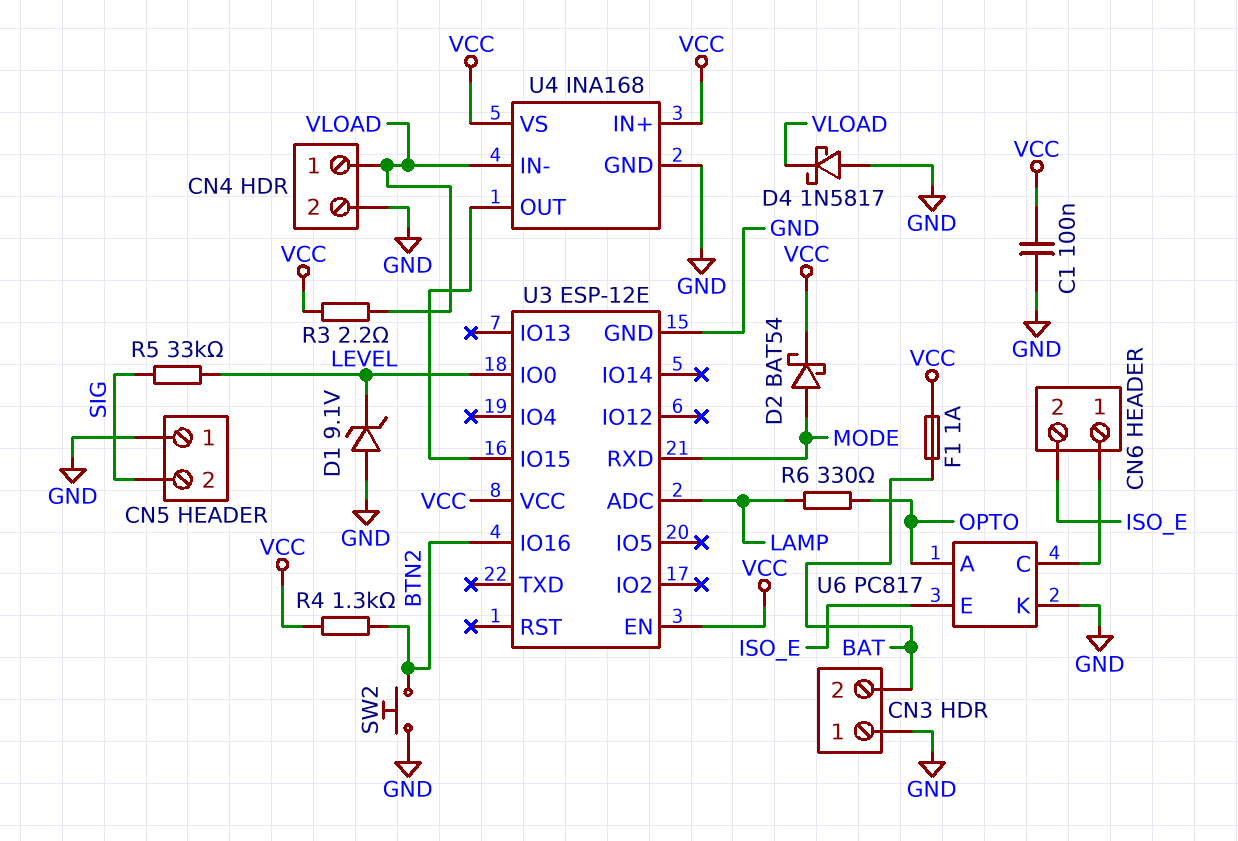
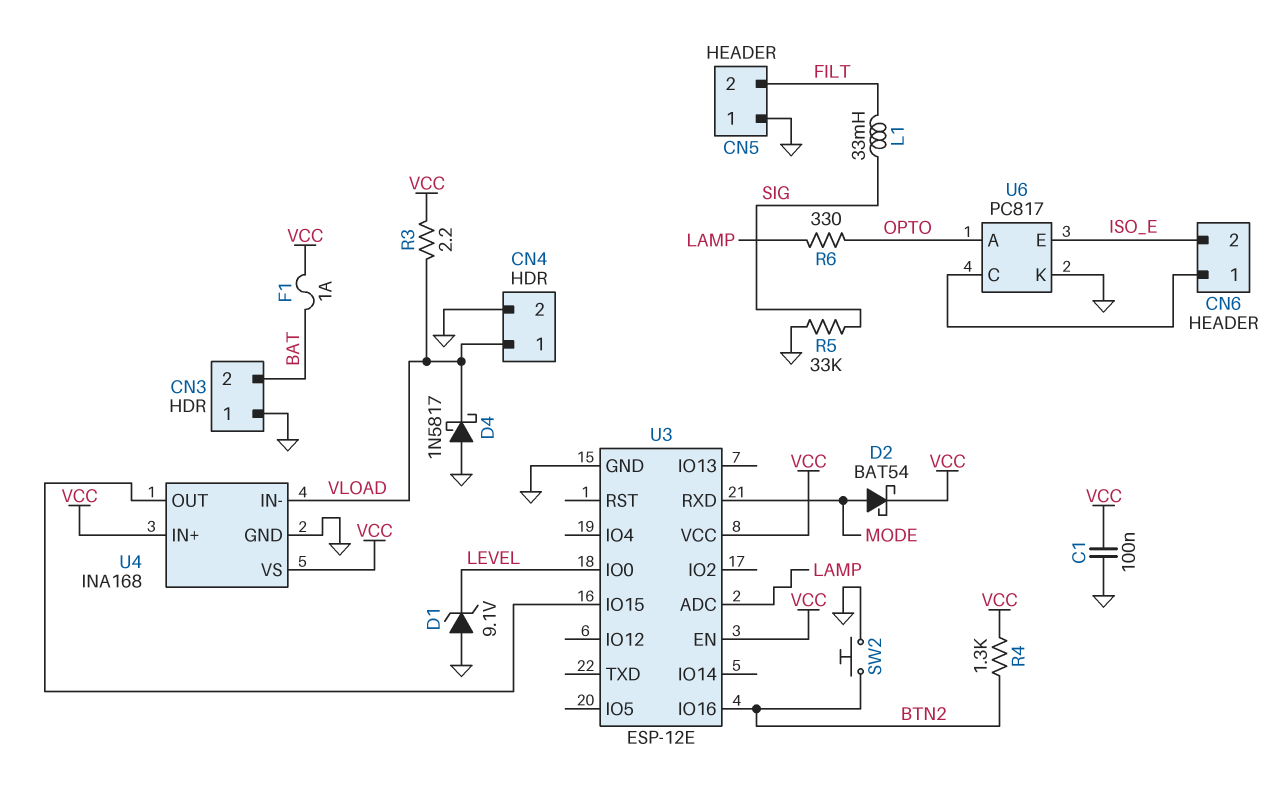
CN5 pin 2: SIG -> FILT
L1: none -> 33mH (FILT, SIG)
R5: 33k (LEVEL, SIG) -> 33k (GND, SIG)

